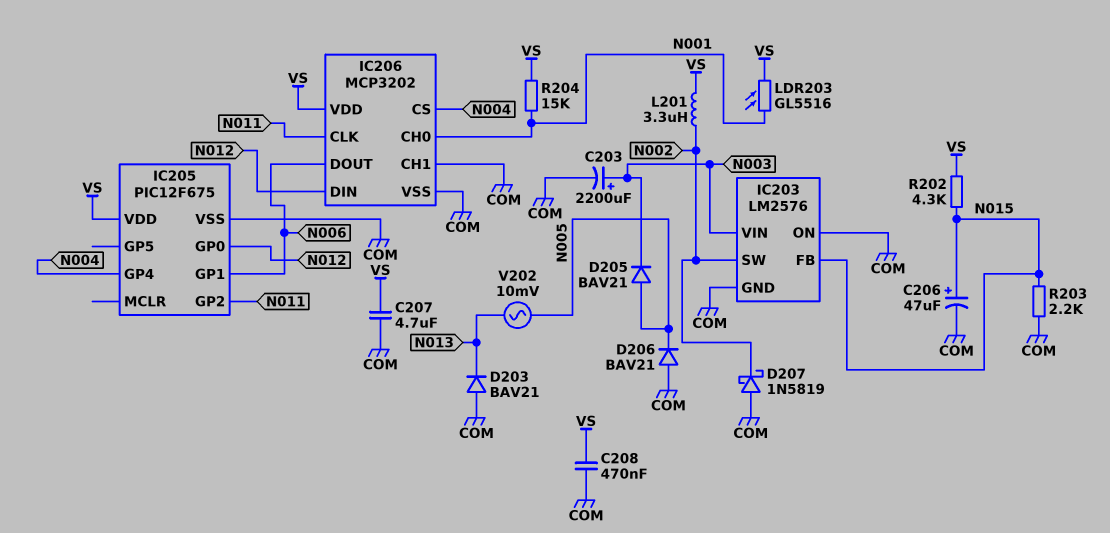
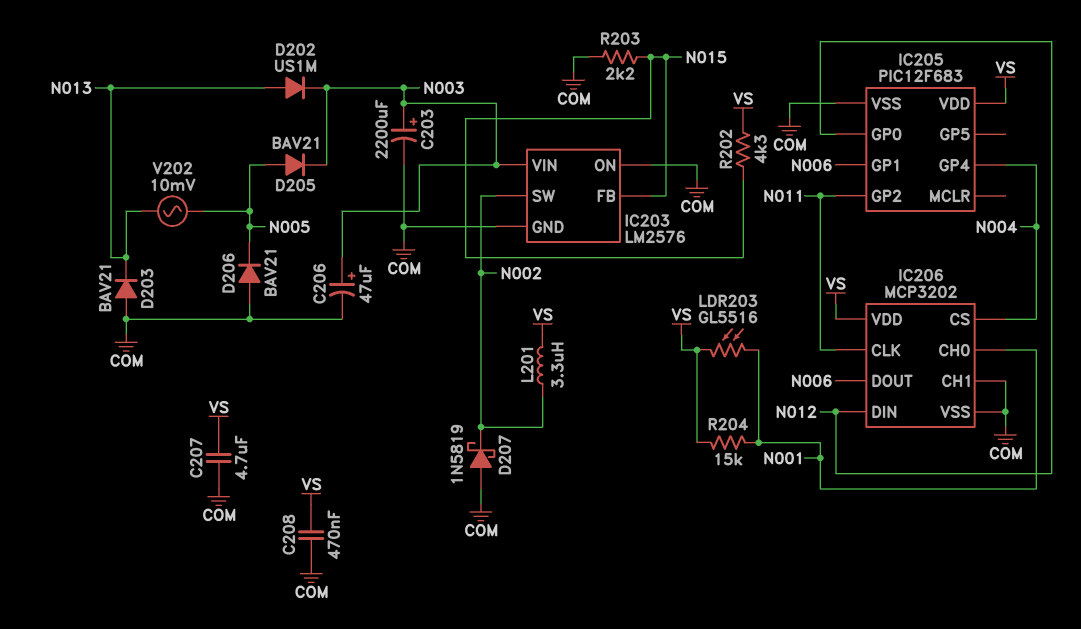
C206: 47uF (plus N015, minus COM) -> 47uF (plus N003, minus COM)
D202: none -> diode US1M (A N013, K N003)
IC205: PIC12F675 -> PIC12F683

